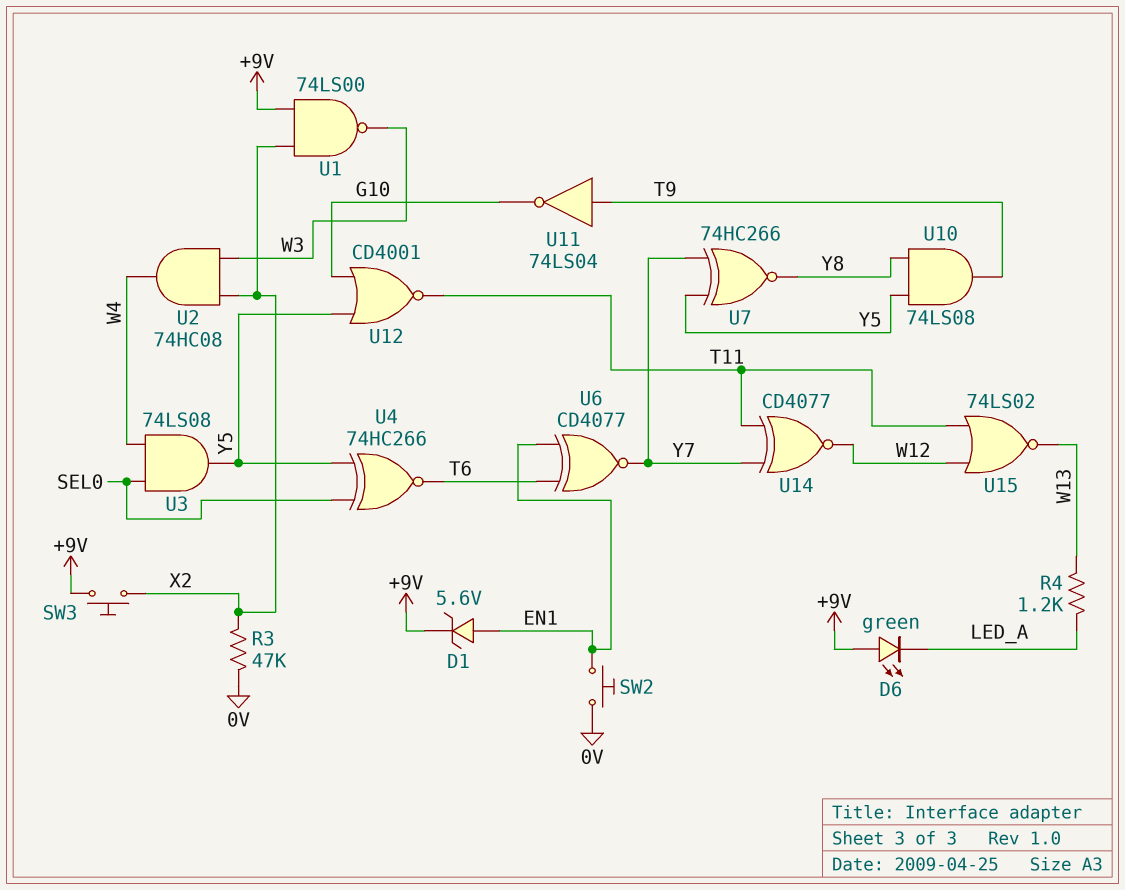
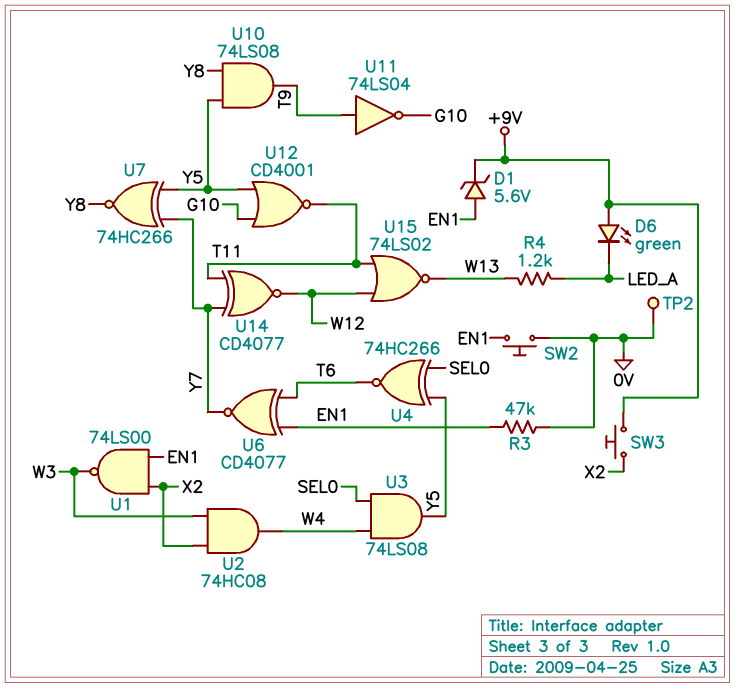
R3: 47k (0V, X2) -> 47k (0V, EN1)
TP2: none -> test point (0V)
U1: NAND 74LS00 (in +9V, in X2, out W3) -> NAND 74LS00 (in EN1, in X2, out W3)

